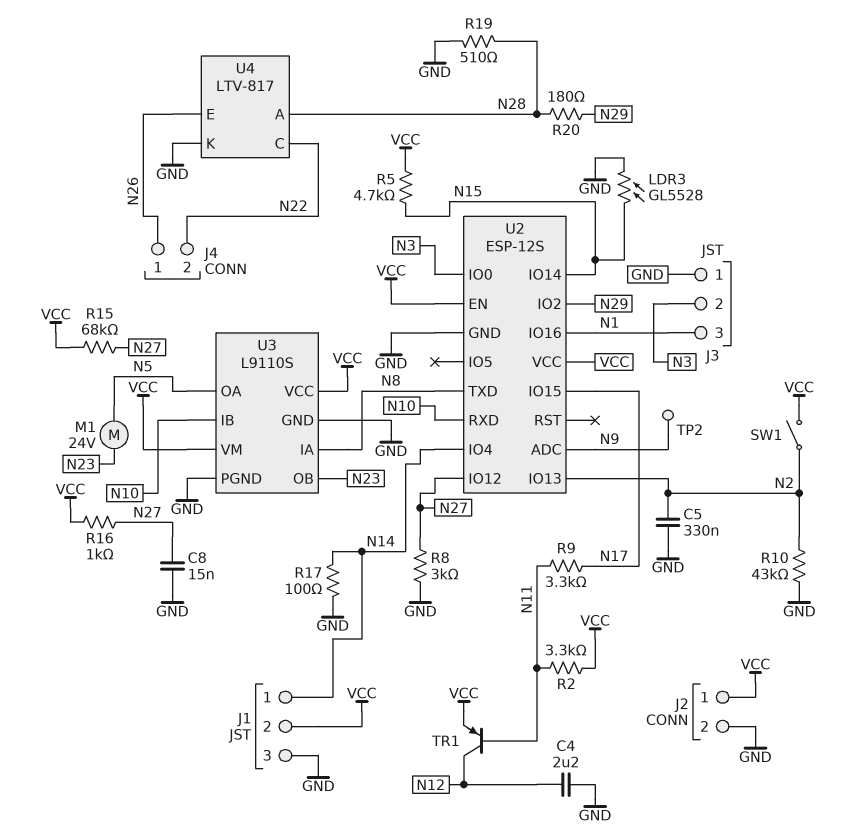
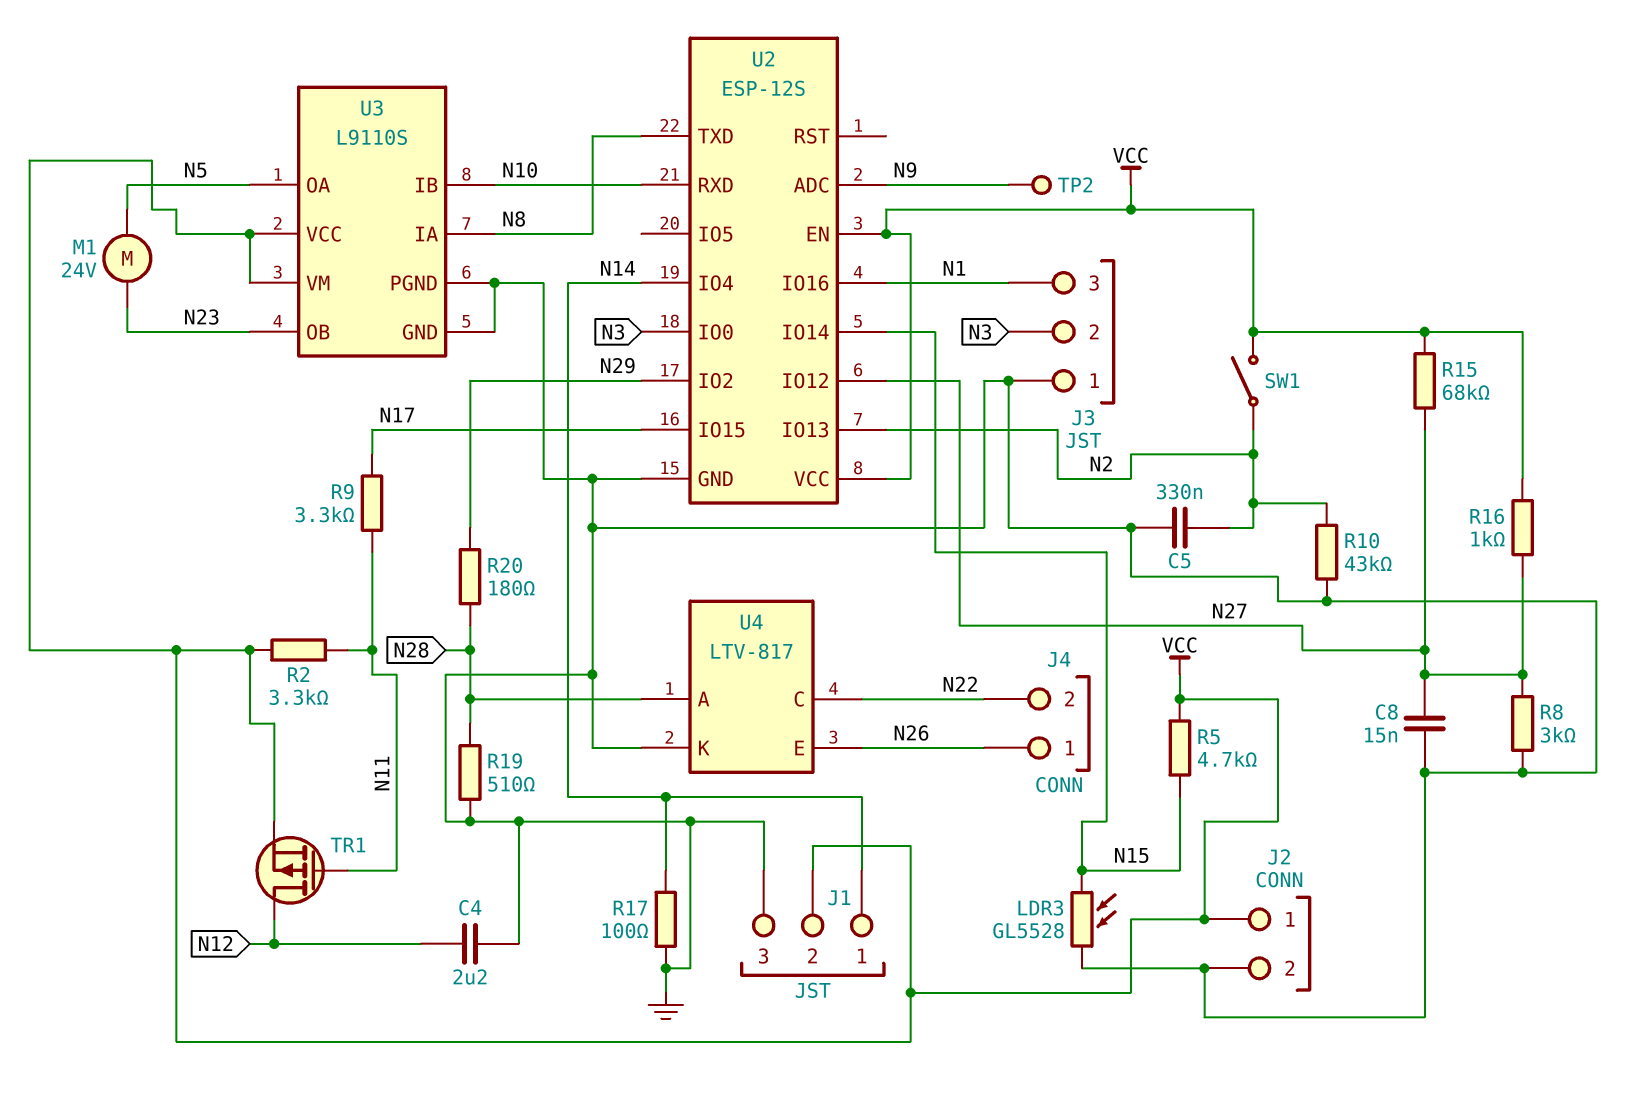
TR1: PNP (B N11, C N12, E VCC) -> PMOS (G N11, D N12, S VCC)

